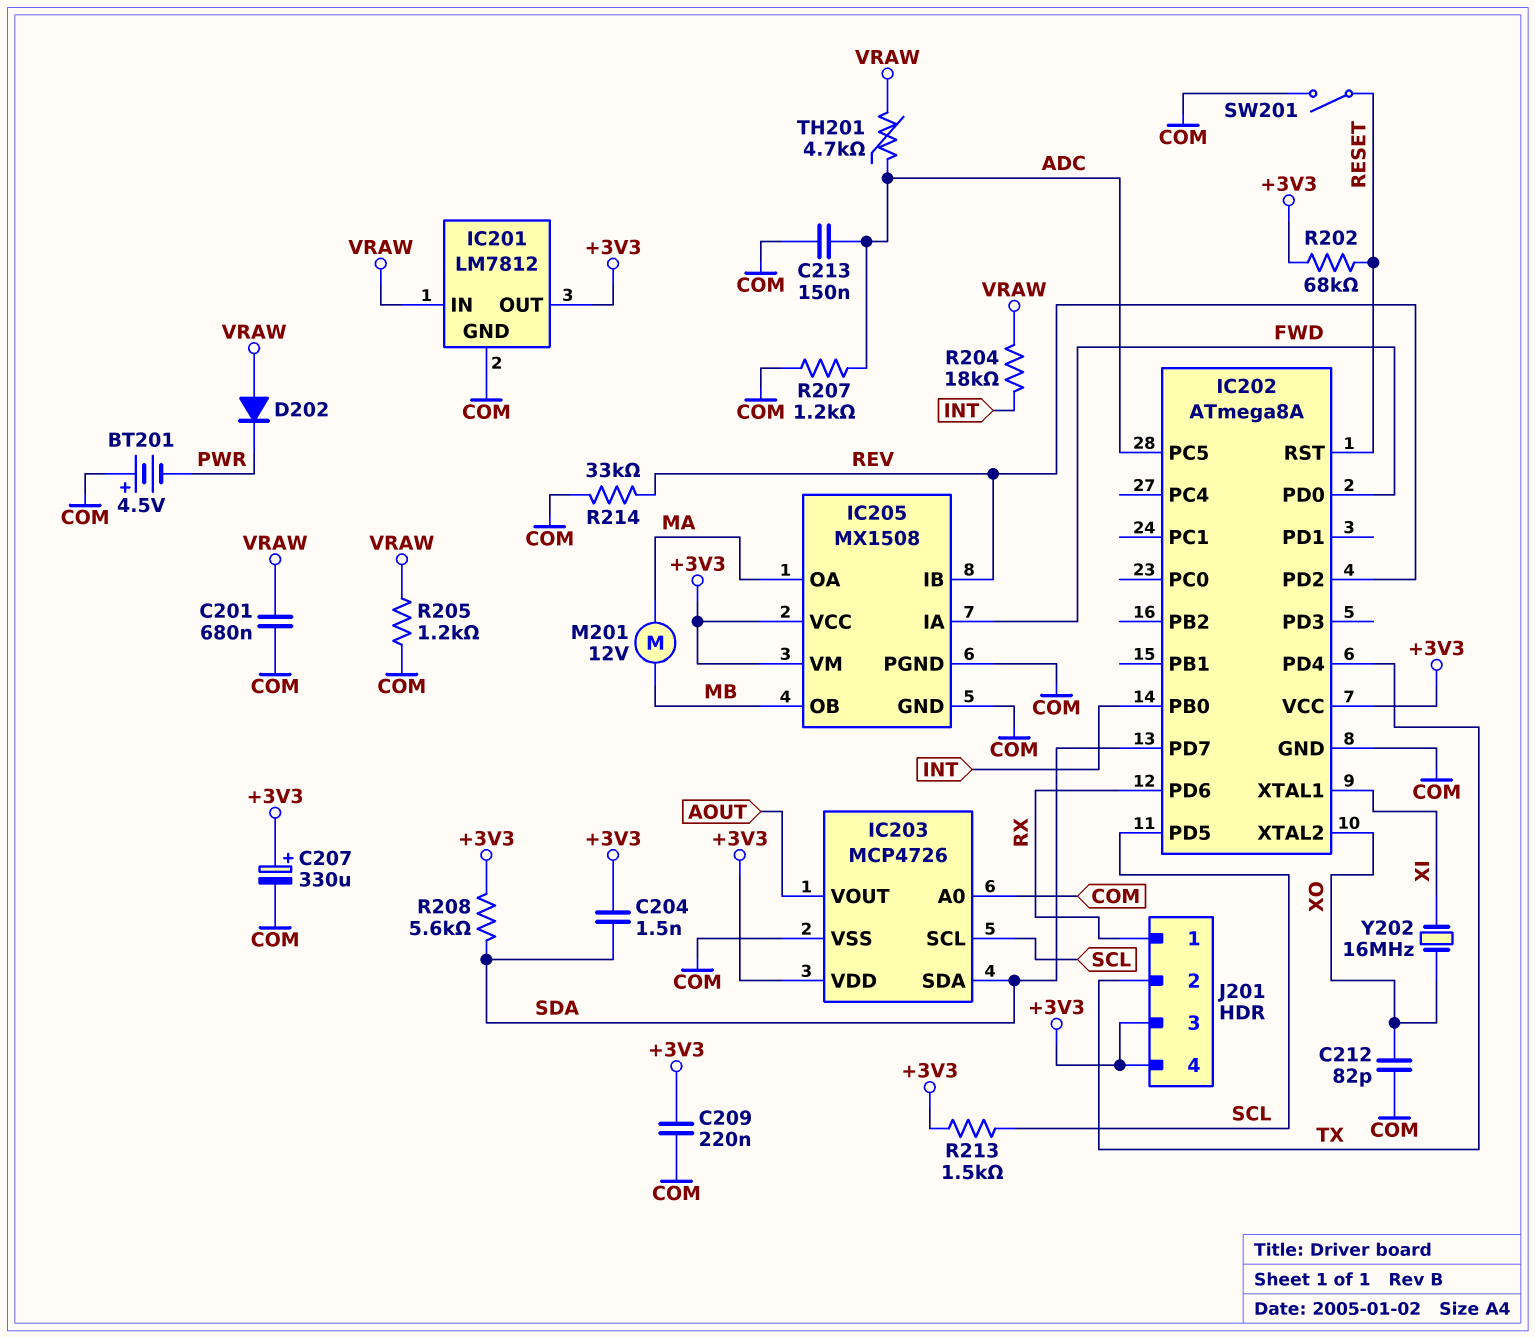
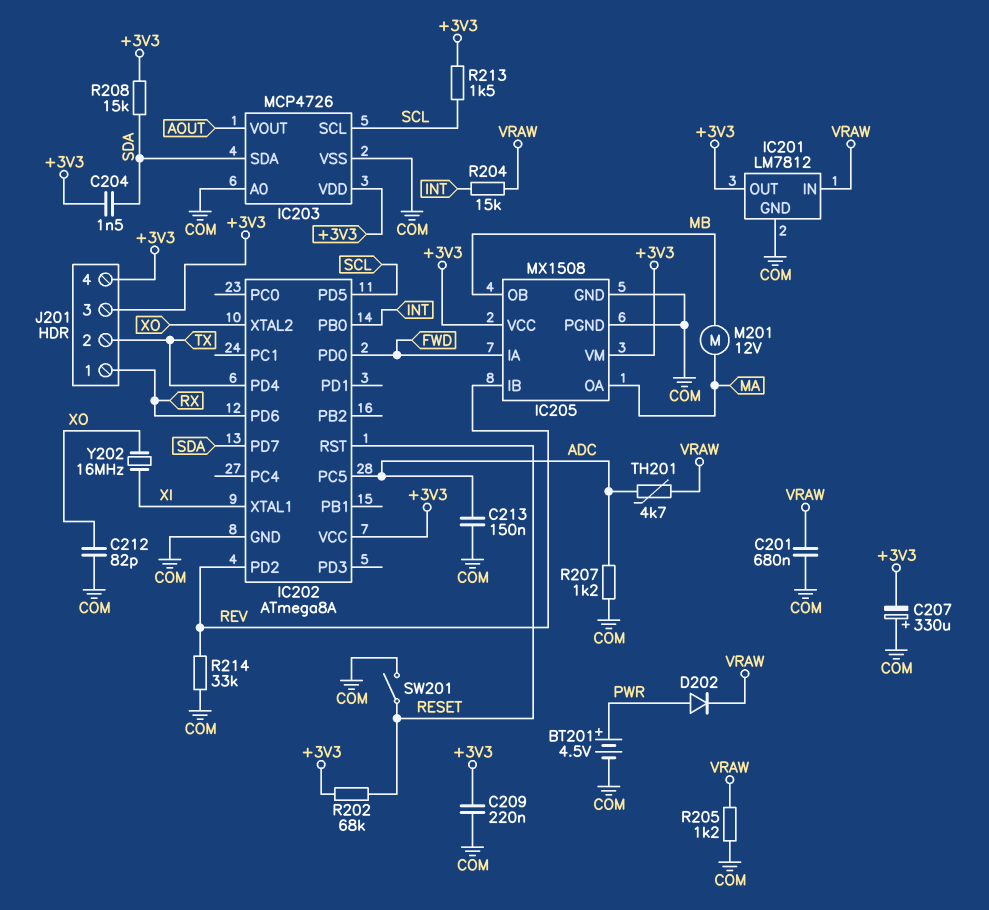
BT201: 4.5V (plus COM, minus PWR) -> 4.5V (plus PWR, minus COM)
C207: 330uF (plus +3V3, minus COM) -> 330uF (plus COM, minus +3V3)
D202: diode (A VRAW, K PWR) -> diode (A PWR, K VRAW)
R204: 18k (INT, VRAW) -> 15k (INT, VRAW)
R208: 5.6k (+3V3, SDA) -> 15k (+3V3, SDA)

